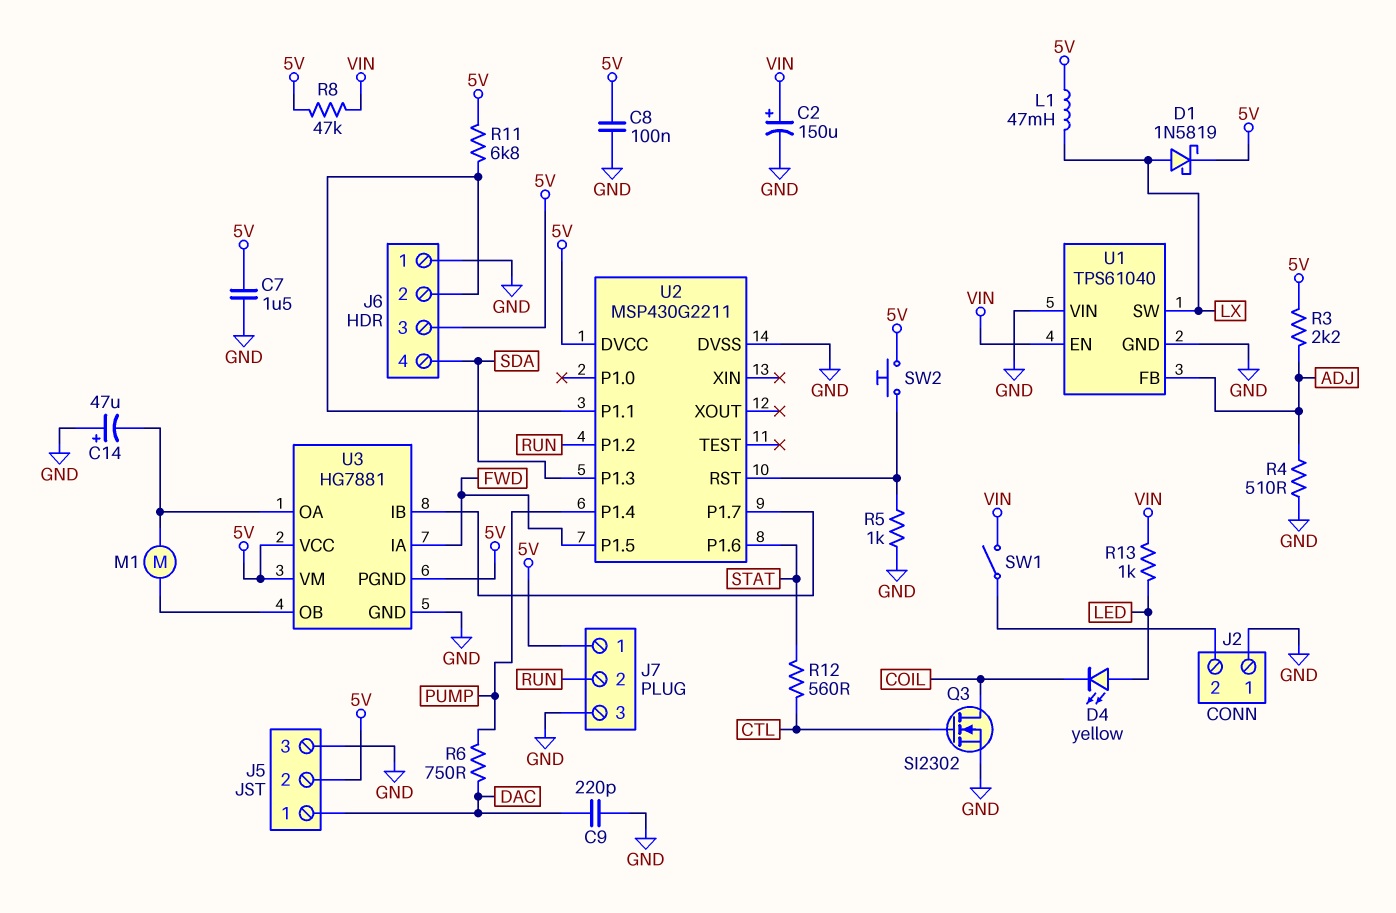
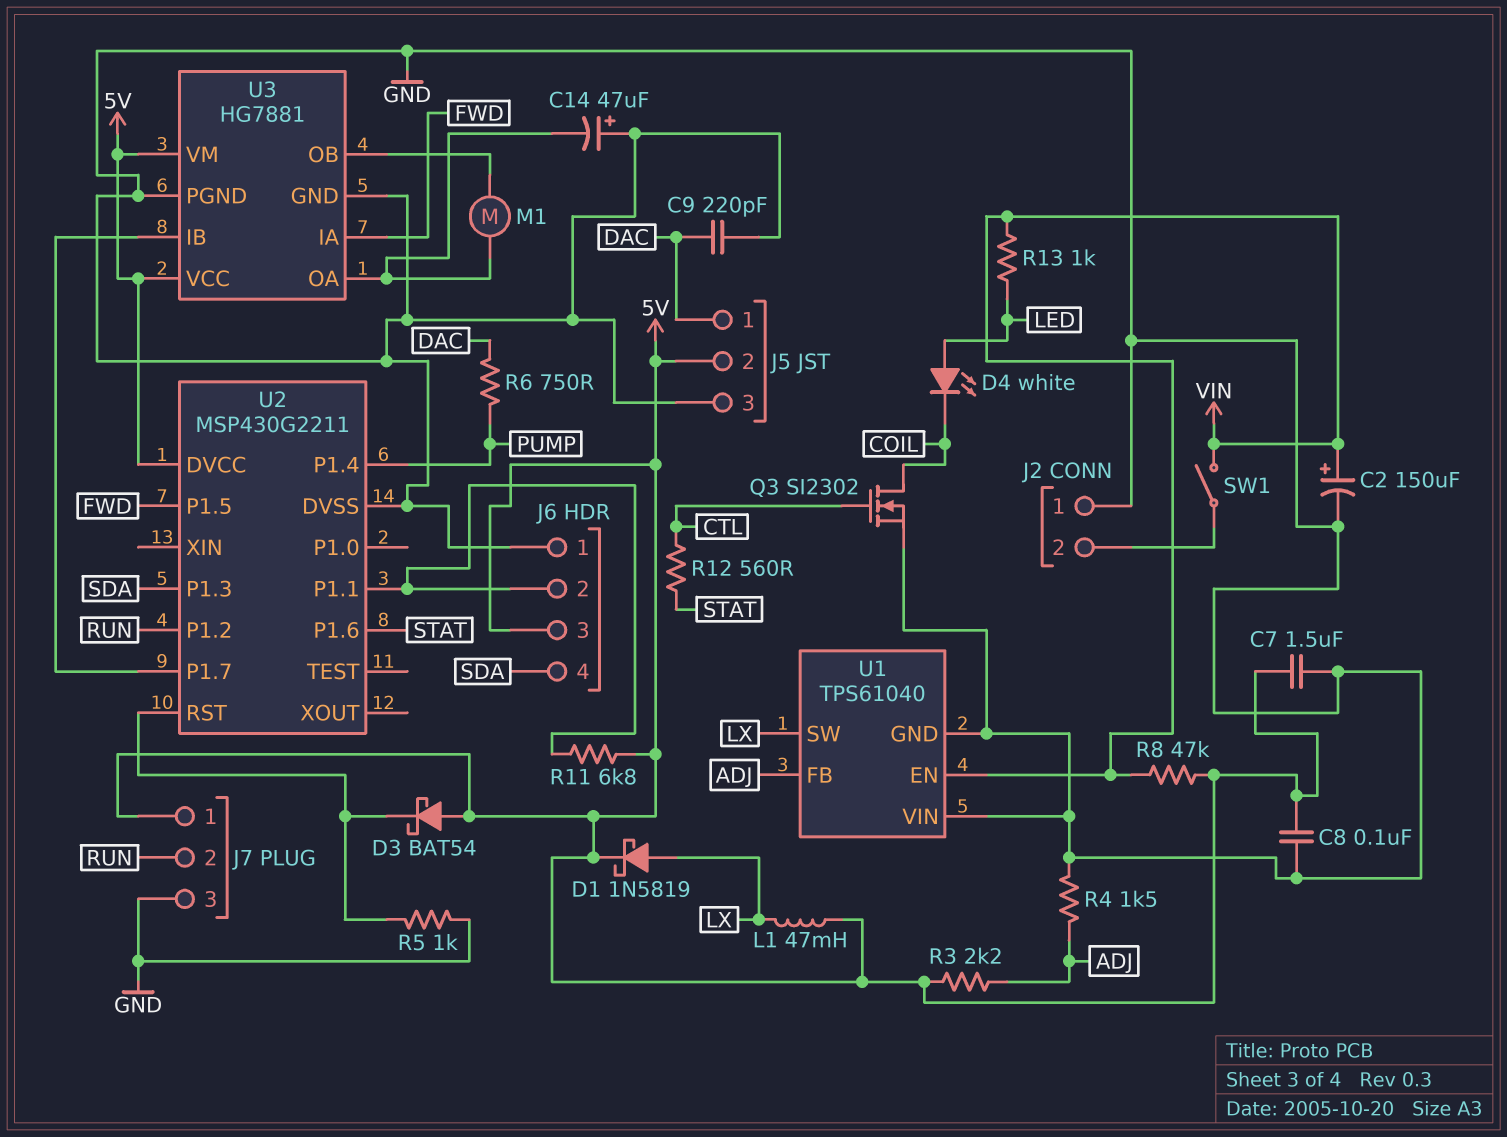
D3: none -> schottky BAT54 (A 5V, K U2/RST)
D4: LED yellow (A LED, K COIL) -> LED white (A LED, K COIL)
R4: 510 (ADJ, GND) -> 1.5k (ADJ, GND)
SW2: button (5V, U2/RST) -> none
U3 pin PGND: 5V -> GND

